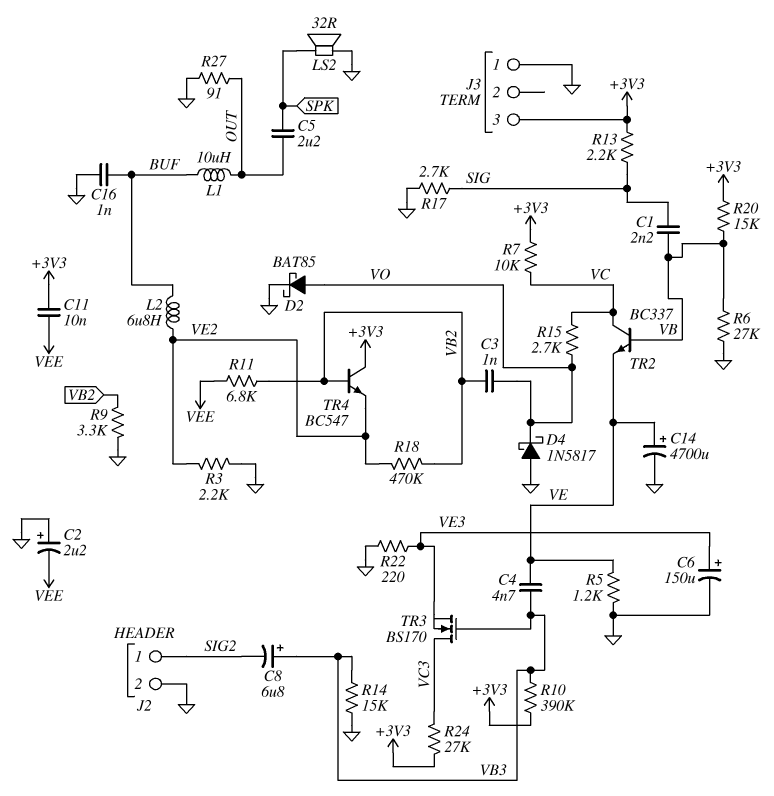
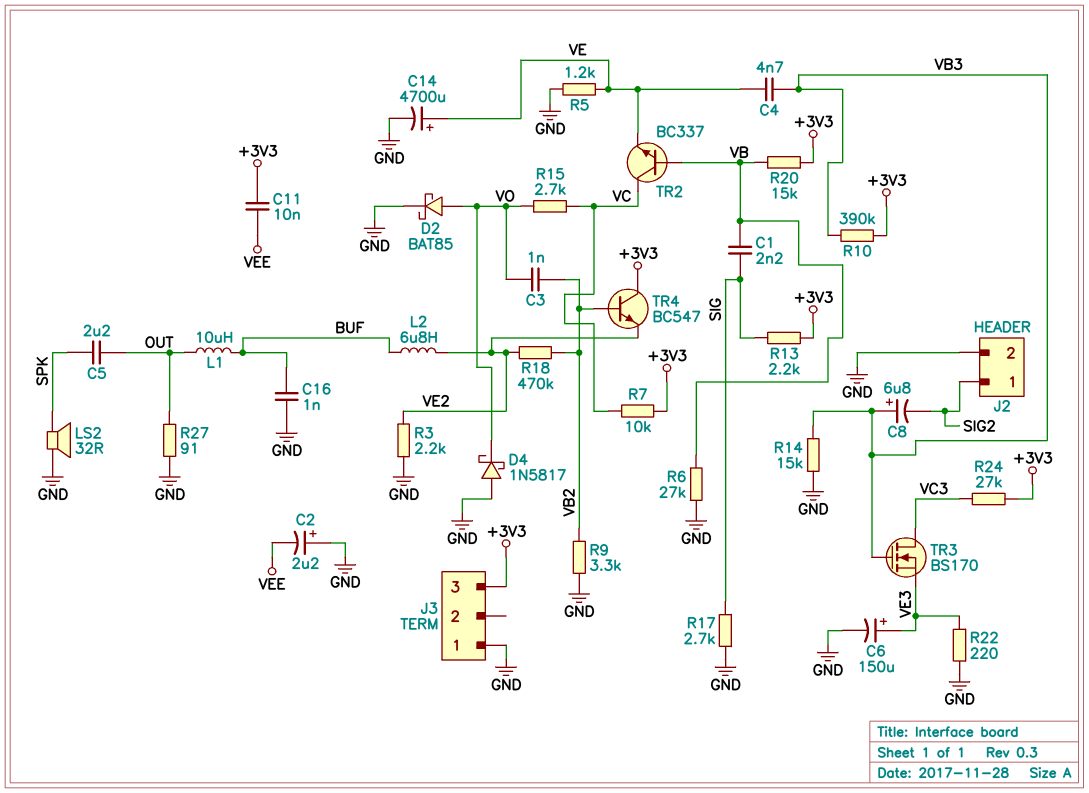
R11: 6.8k (VB2, VEE) -> none

